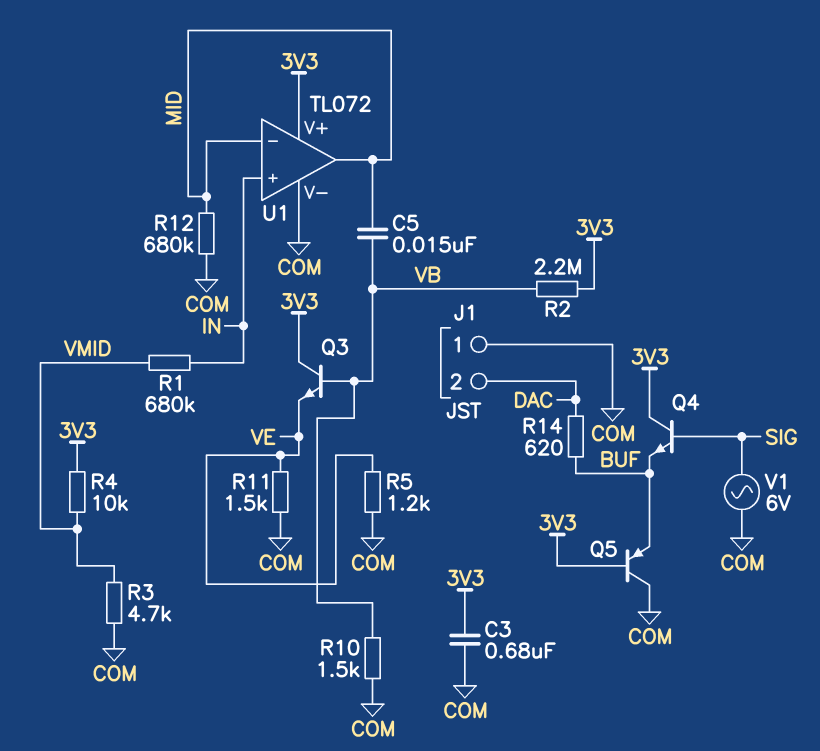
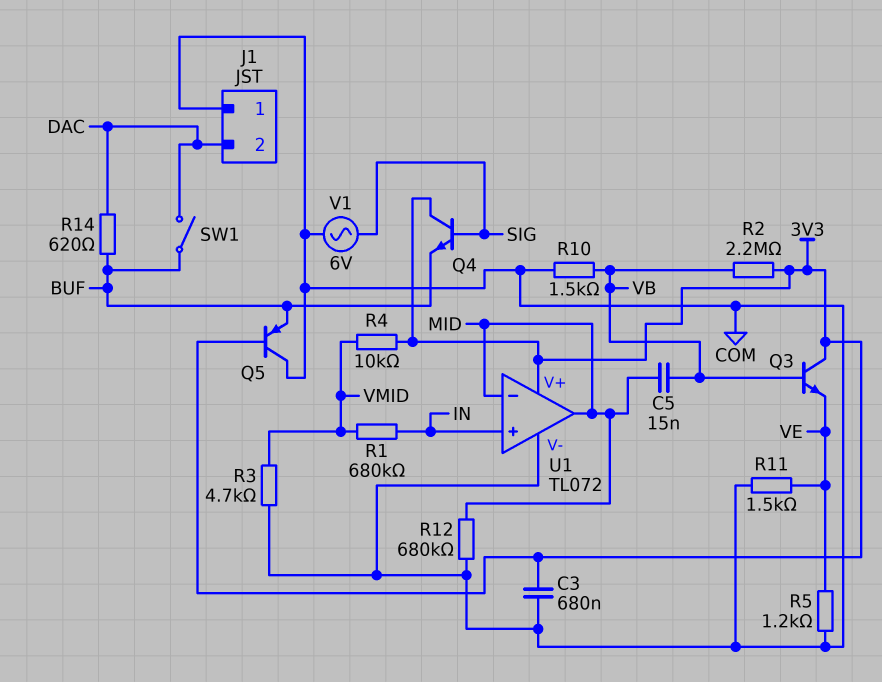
SW1: none -> switch (BUF, DAC)

